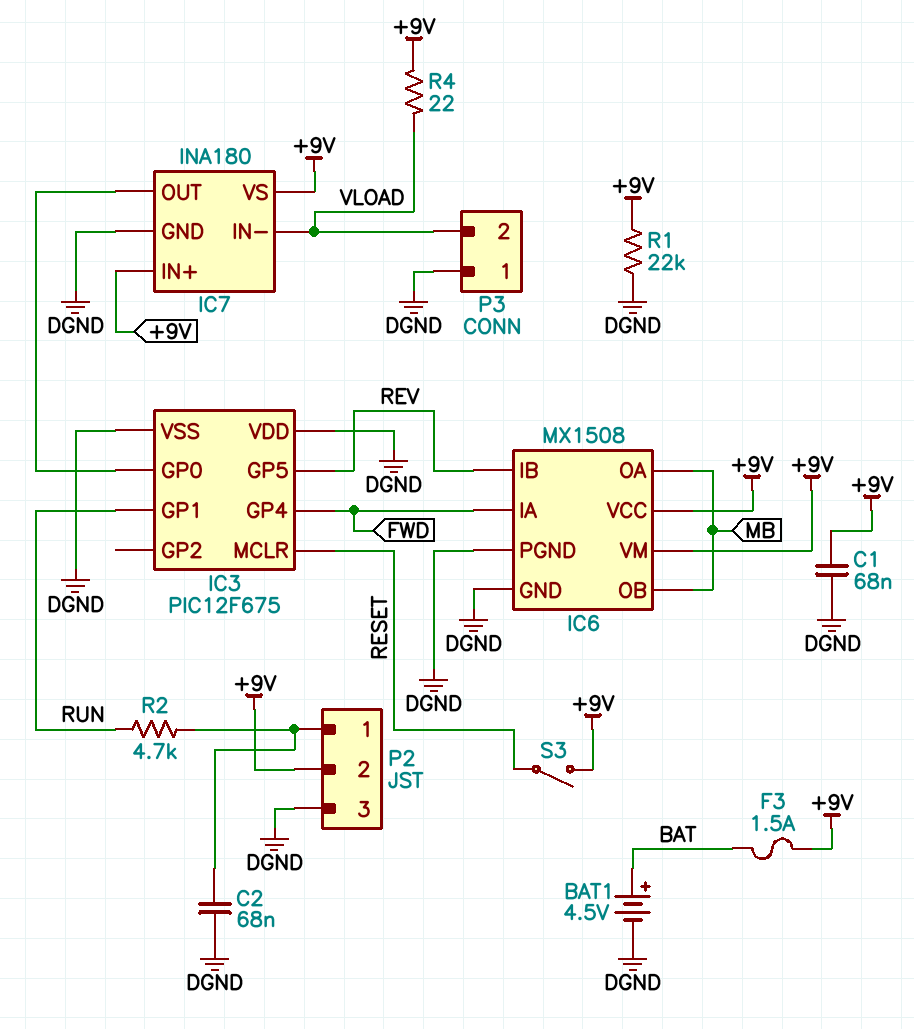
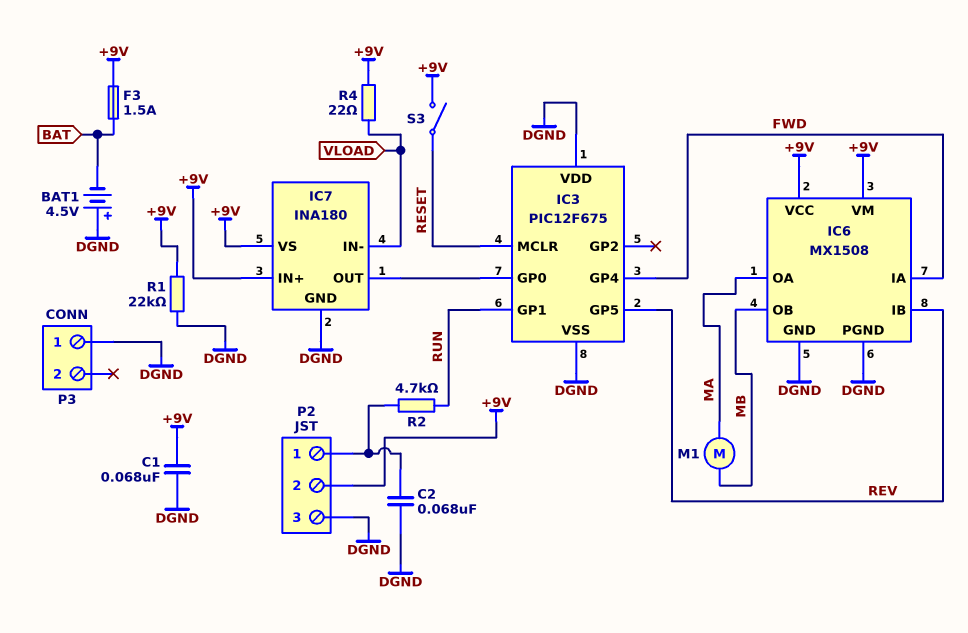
BAT1: 4.5V (plus BAT, minus DGND) -> 4.5V (plus DGND, minus BAT)
IC6 pin OA: MB -> MA
M1: none -> motor (MA, MB)
P3 pin 2: VLOAD -> none

